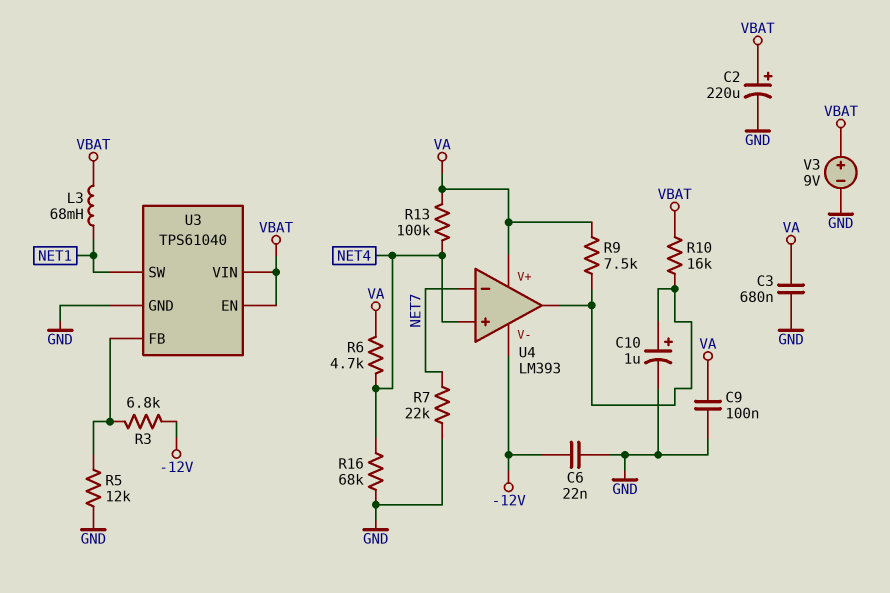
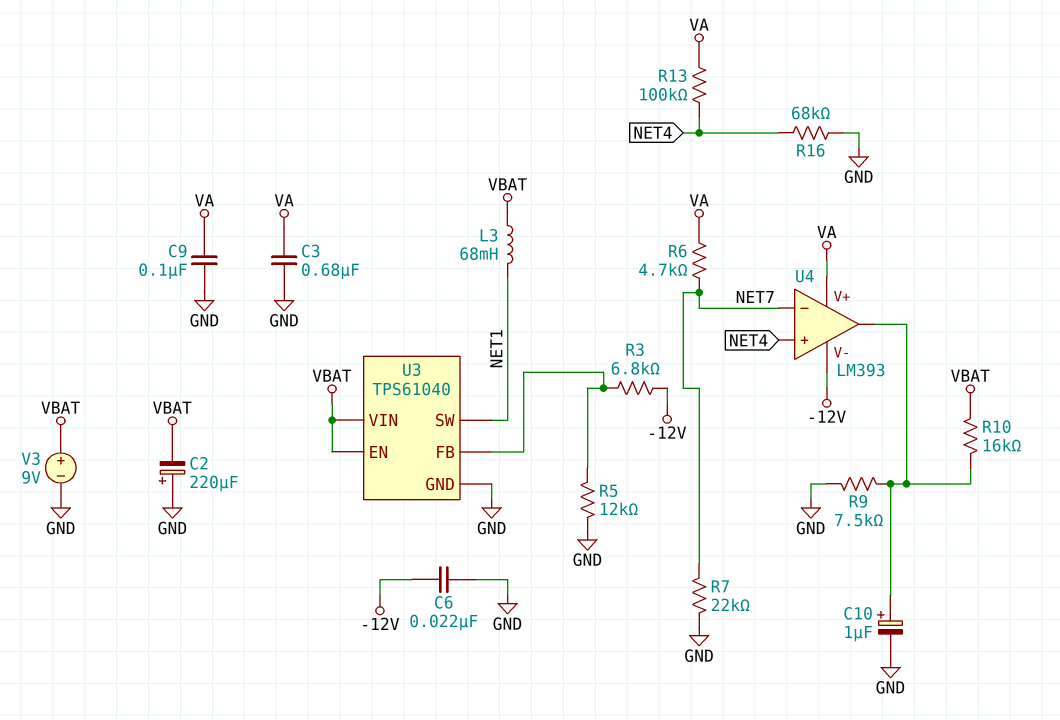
C2: 220uF (plus VBAT, minus GND) -> 220uF (plus GND, minus VBAT)
R6: 4.7k (NET4, VA) -> 4.7k (NET7, VA)
R9: 7.5k (U4/out, VA) -> 7.5k (GND, U4/out)

